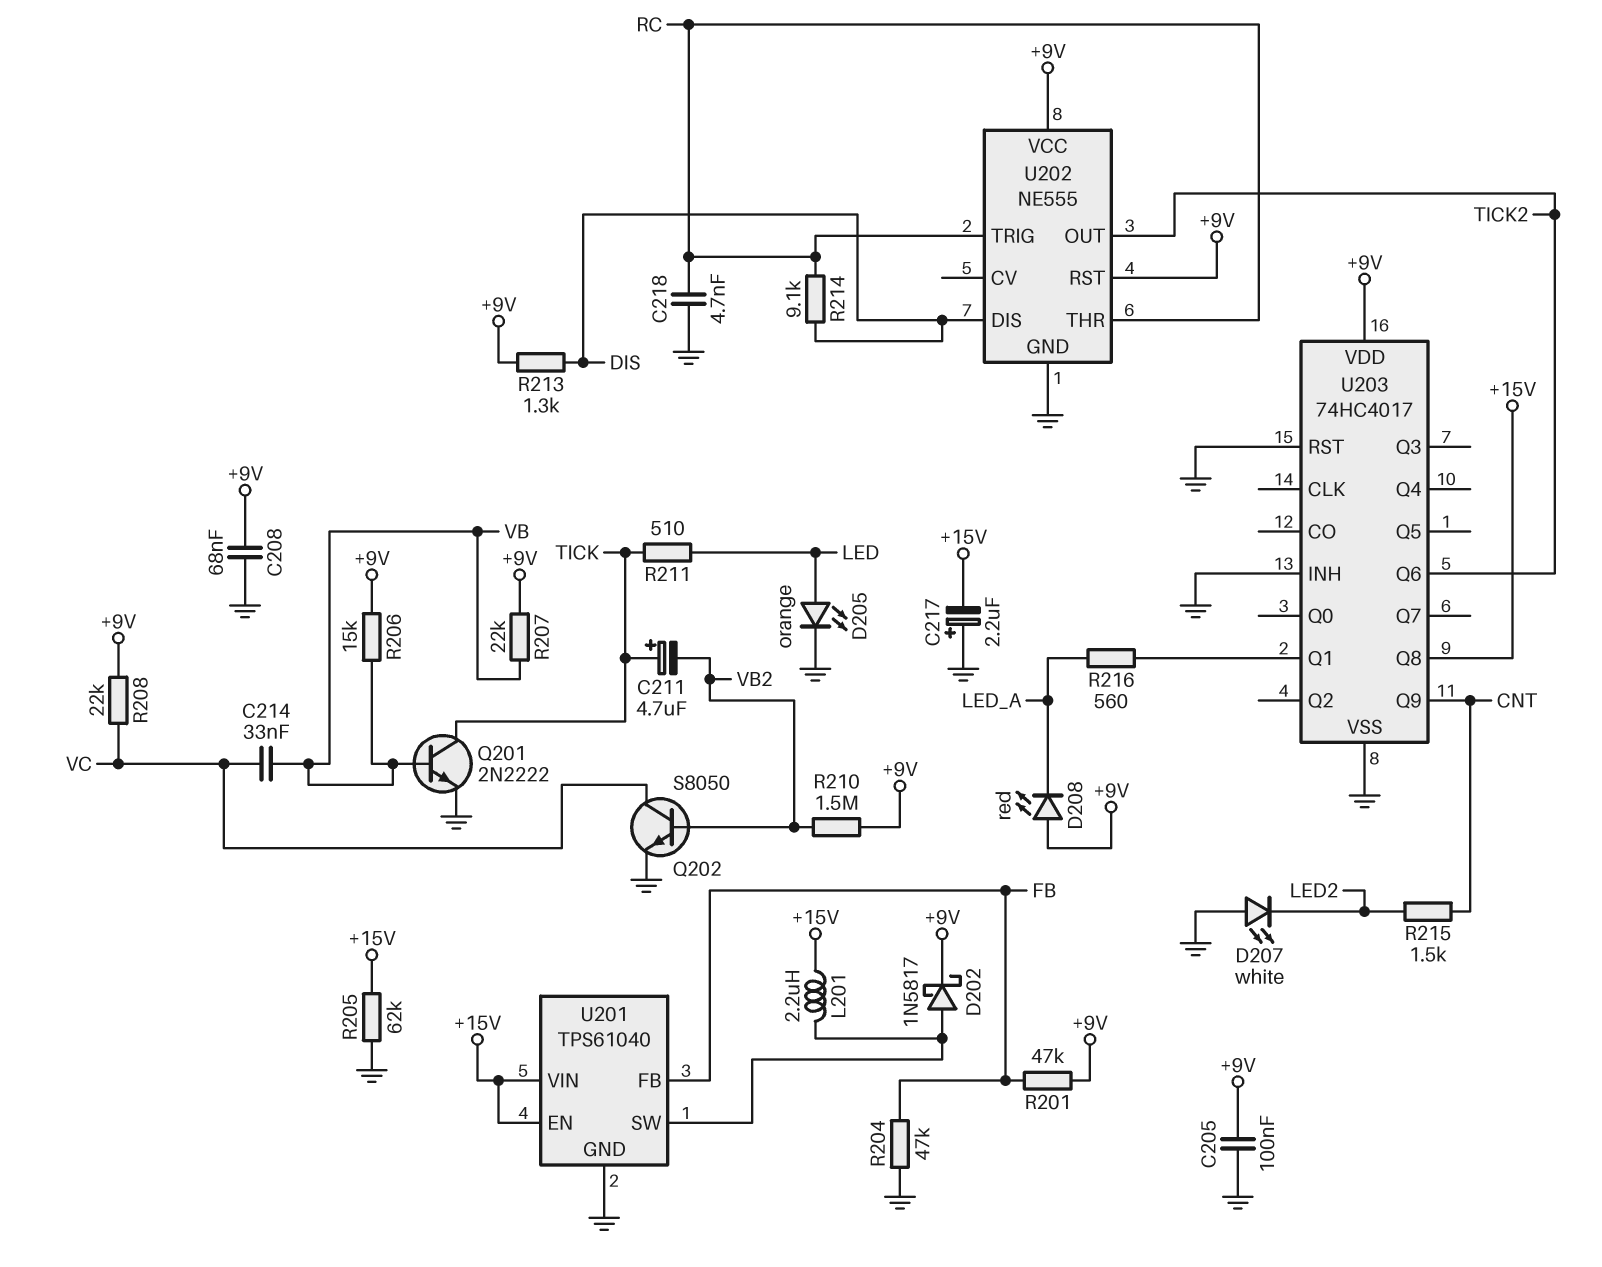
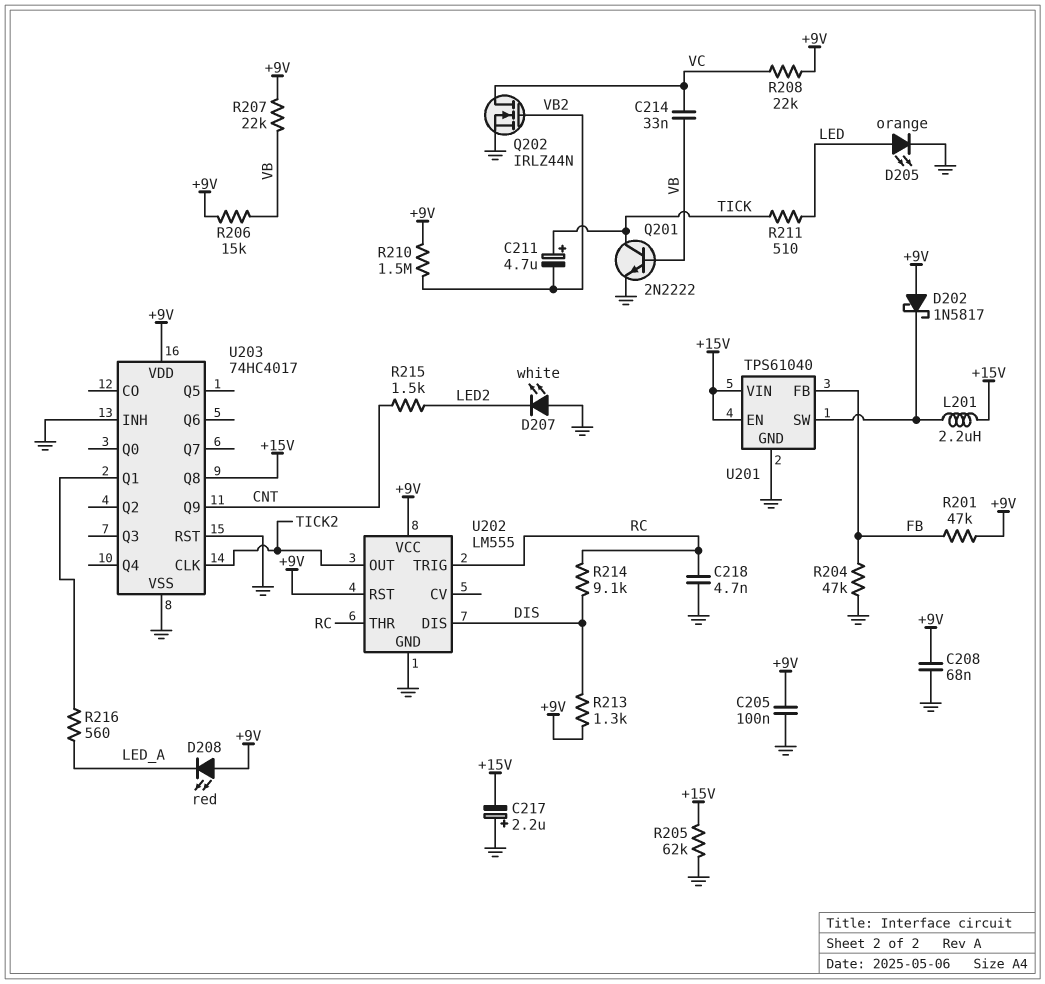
D202: schottky 1N5817 (A U201/SW, K +9V) -> schottky 1N5817 (A +9V, K U201/SW)
Q202: NPN S8050 (B VB2, C VC, E GND) -> NMOS IRLZ44N (G VB2, D VC, S GND)
U202: NE555 -> LM555
U203 pin CLK: none -> TICK2
U203 pin Q6: TICK2 -> none

